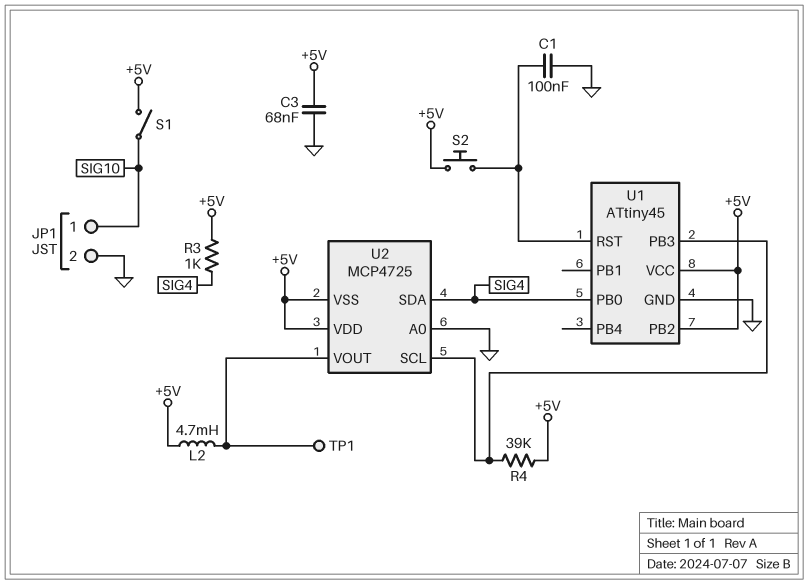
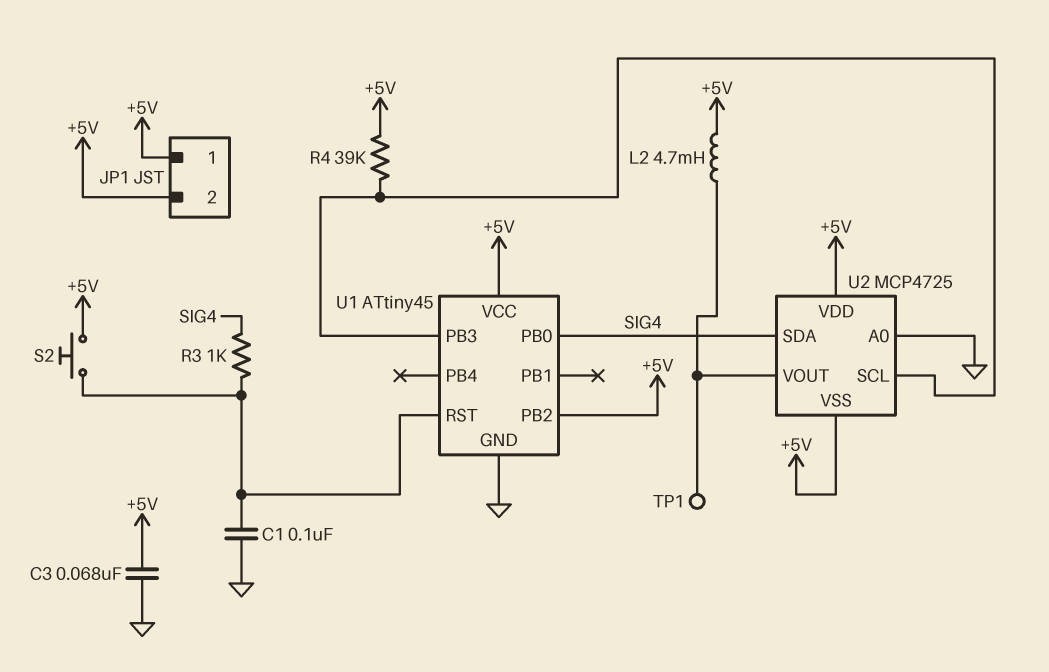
JP1 pin 1: SIG10 -> +5V
JP1 pin 2: GND -> +5V
R3: 1k (+5V, SIG4) -> 1k (SIG4, U1/RST)
S1: switch (+5V, SIG10) -> none

